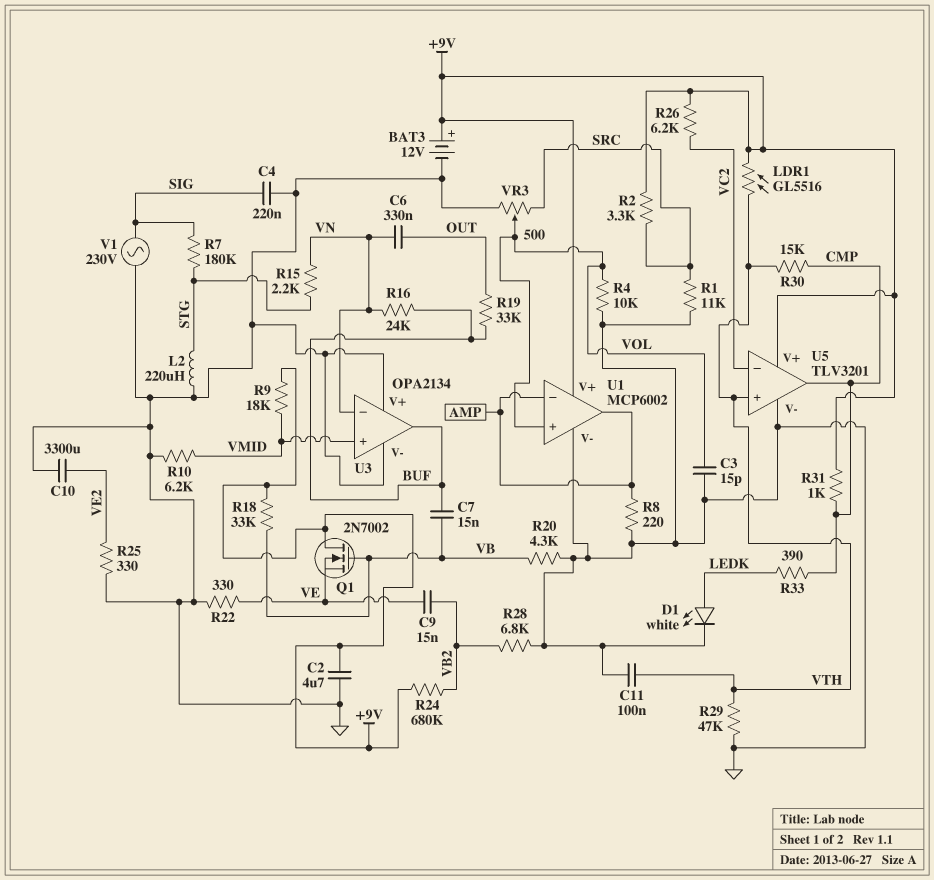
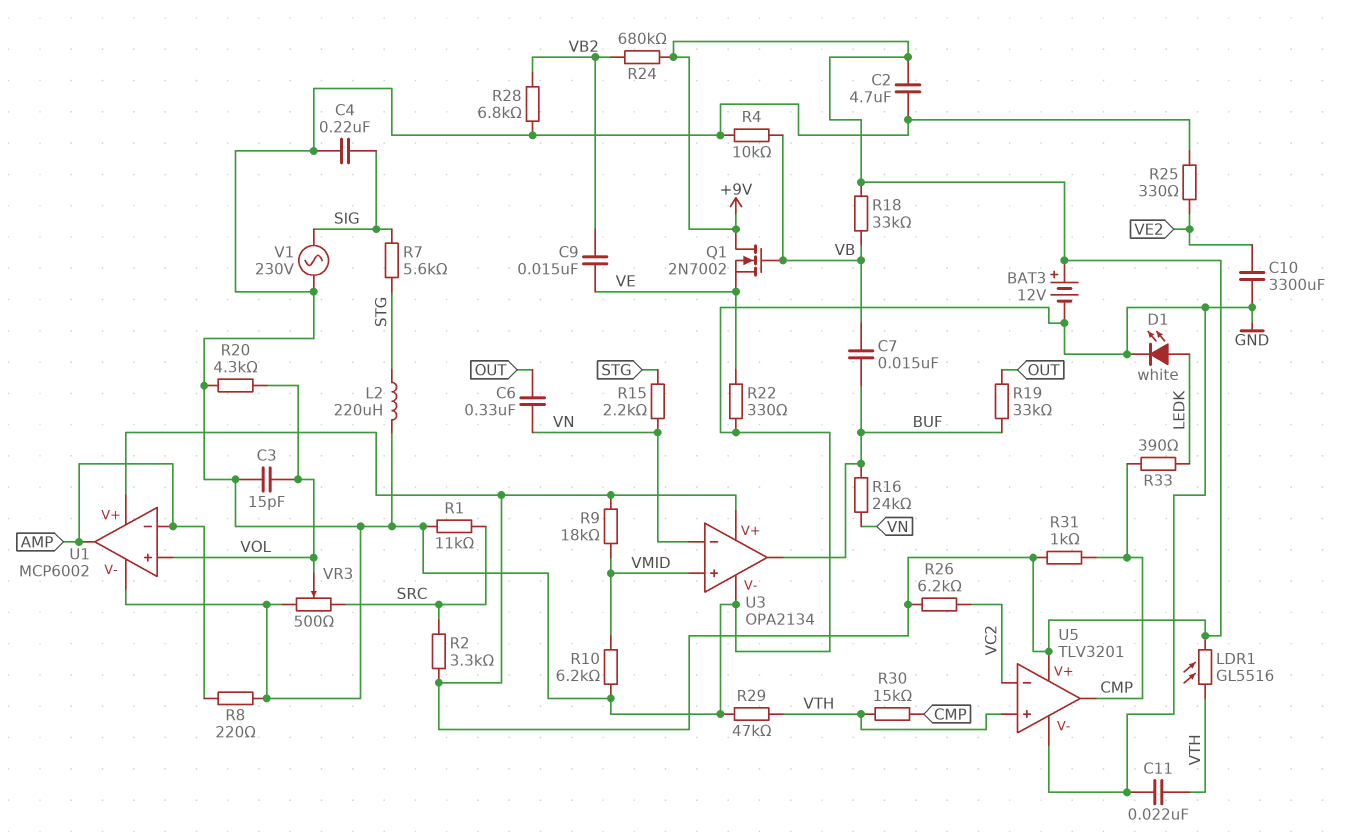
C11: 100nF (GND, VTH) -> 22nF (GND, VTH)
R4: 10k (GND, VOL) -> 10k (GND, VB)
R7: 180k (SIG, STG) -> 5.6k (SIG, STG)
R20: 4.3k (GND, VB) -> 4.3k (GND, VOL)
U3 pin V+: GND -> +9V

